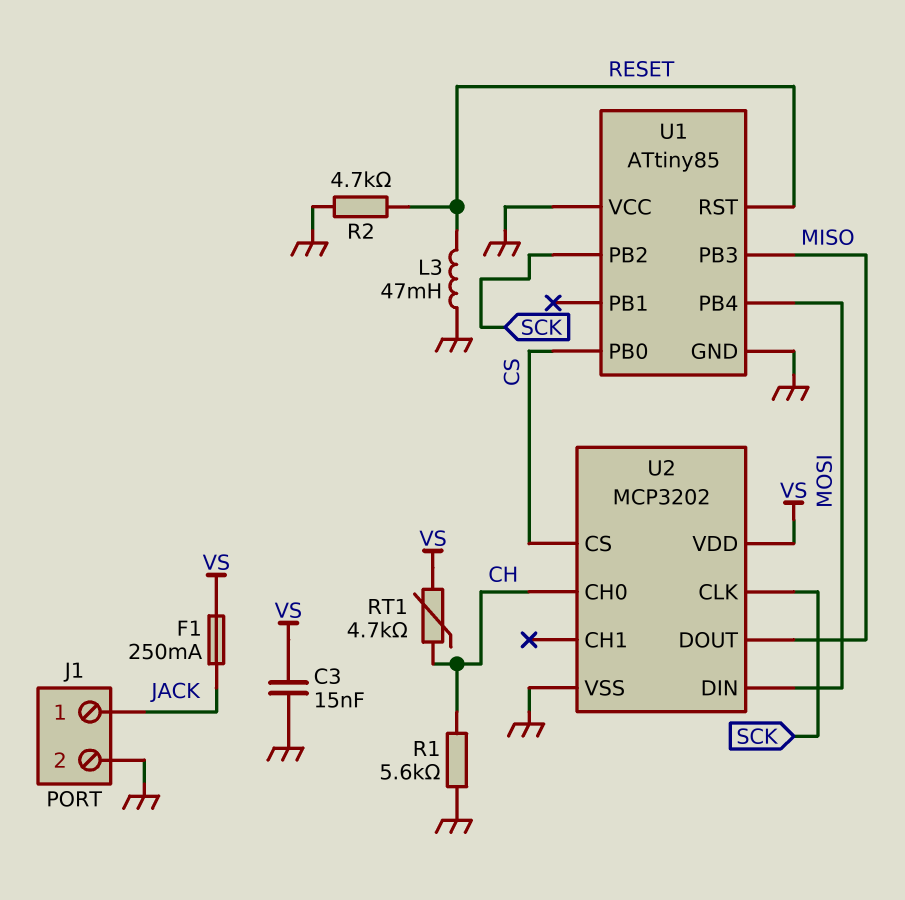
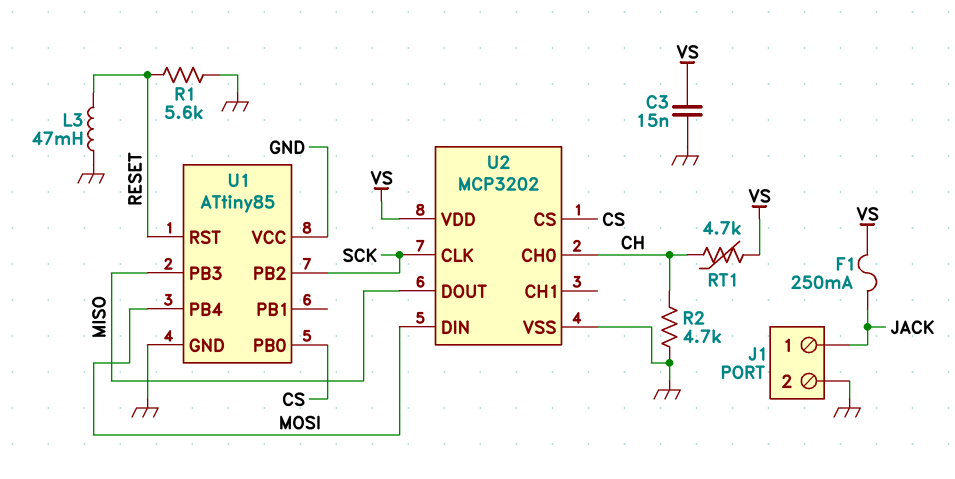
R1: 5.6k (CH, GND) -> 5.6k (GND, RESET)
R2: 4.7k (GND, RESET) -> 4.7k (CH, GND)

